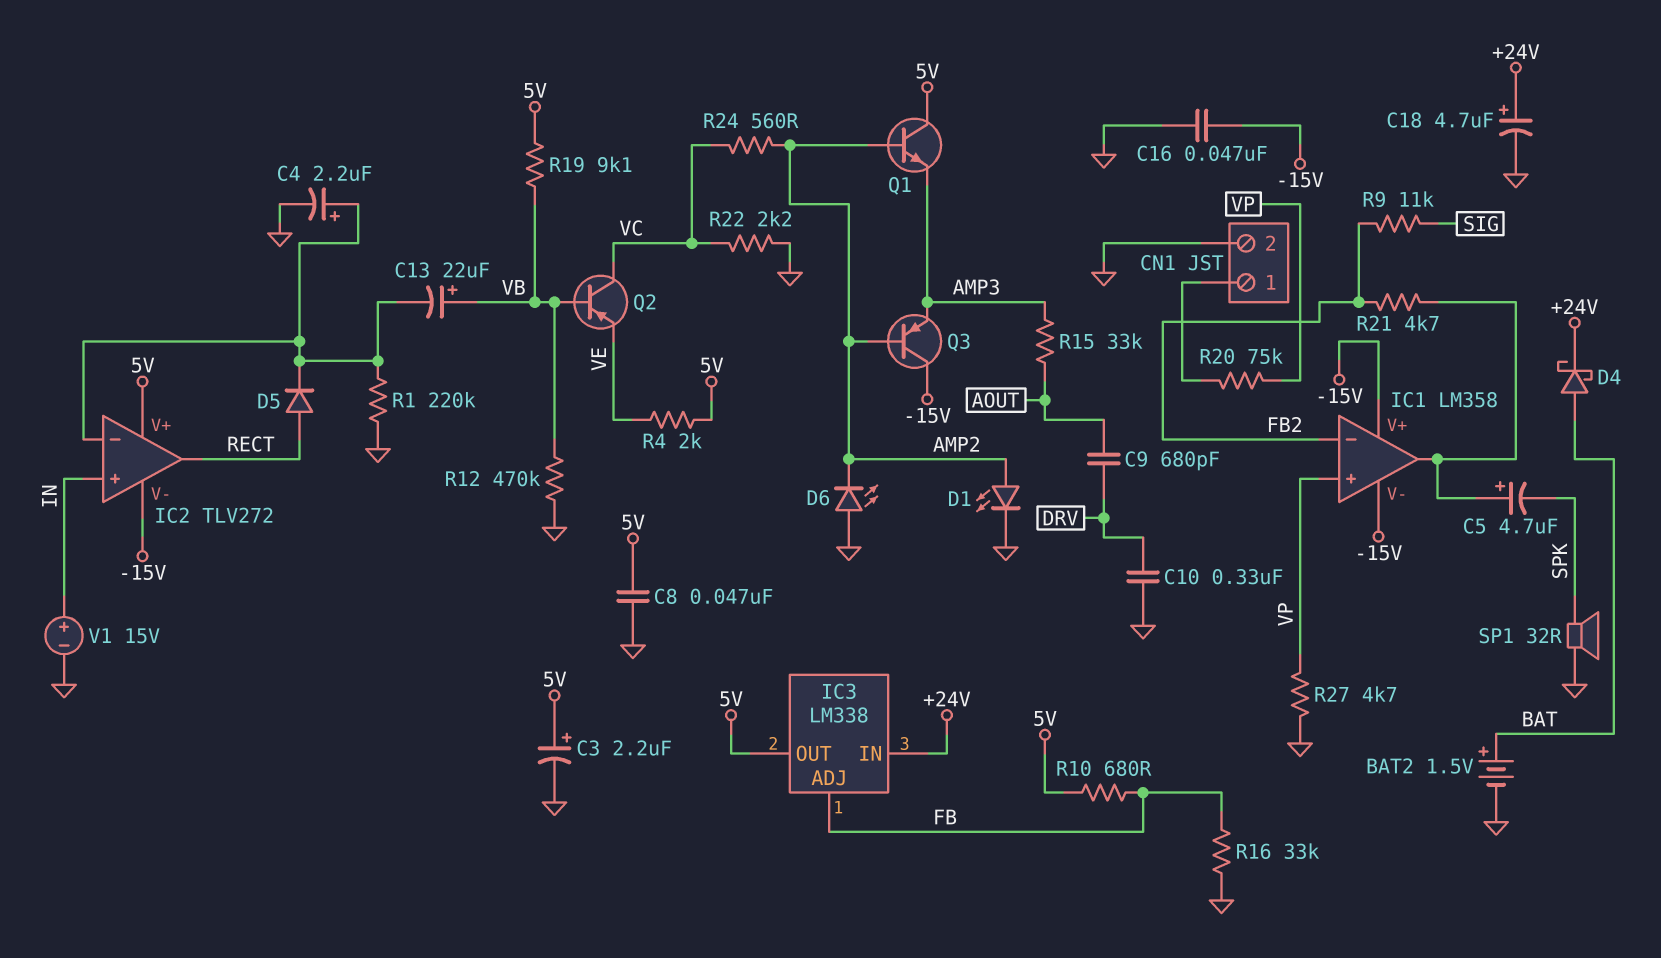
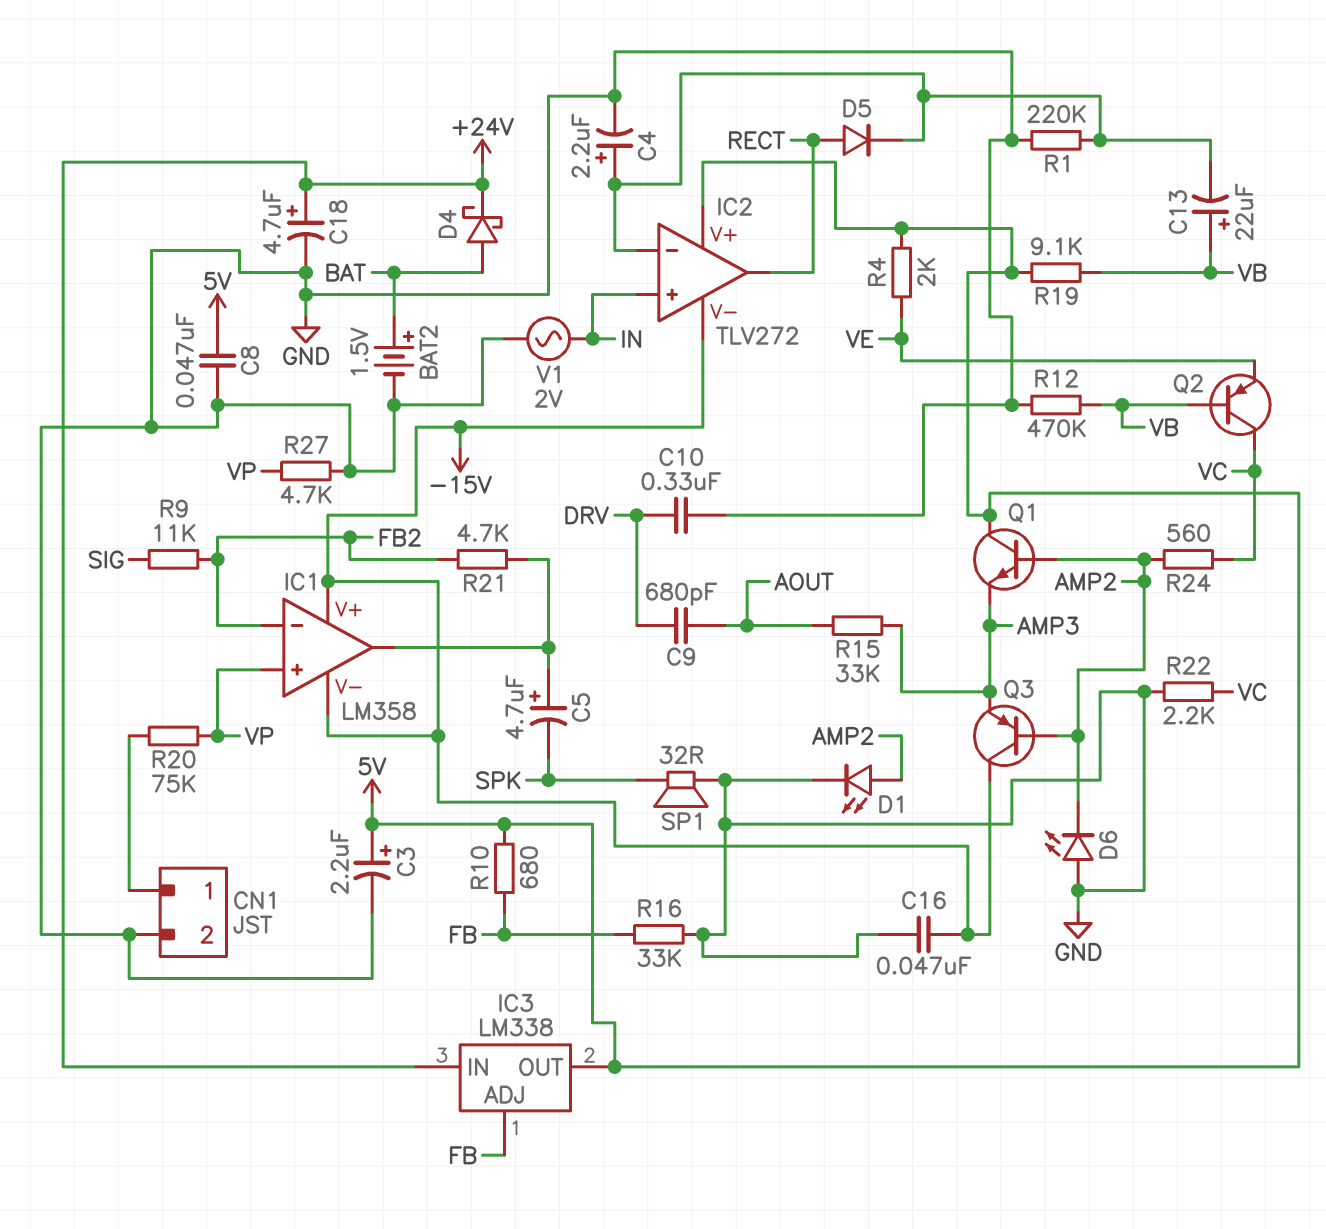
V1: 15V (plus IN, minus GND) -> AC 2V (GND, IN)

